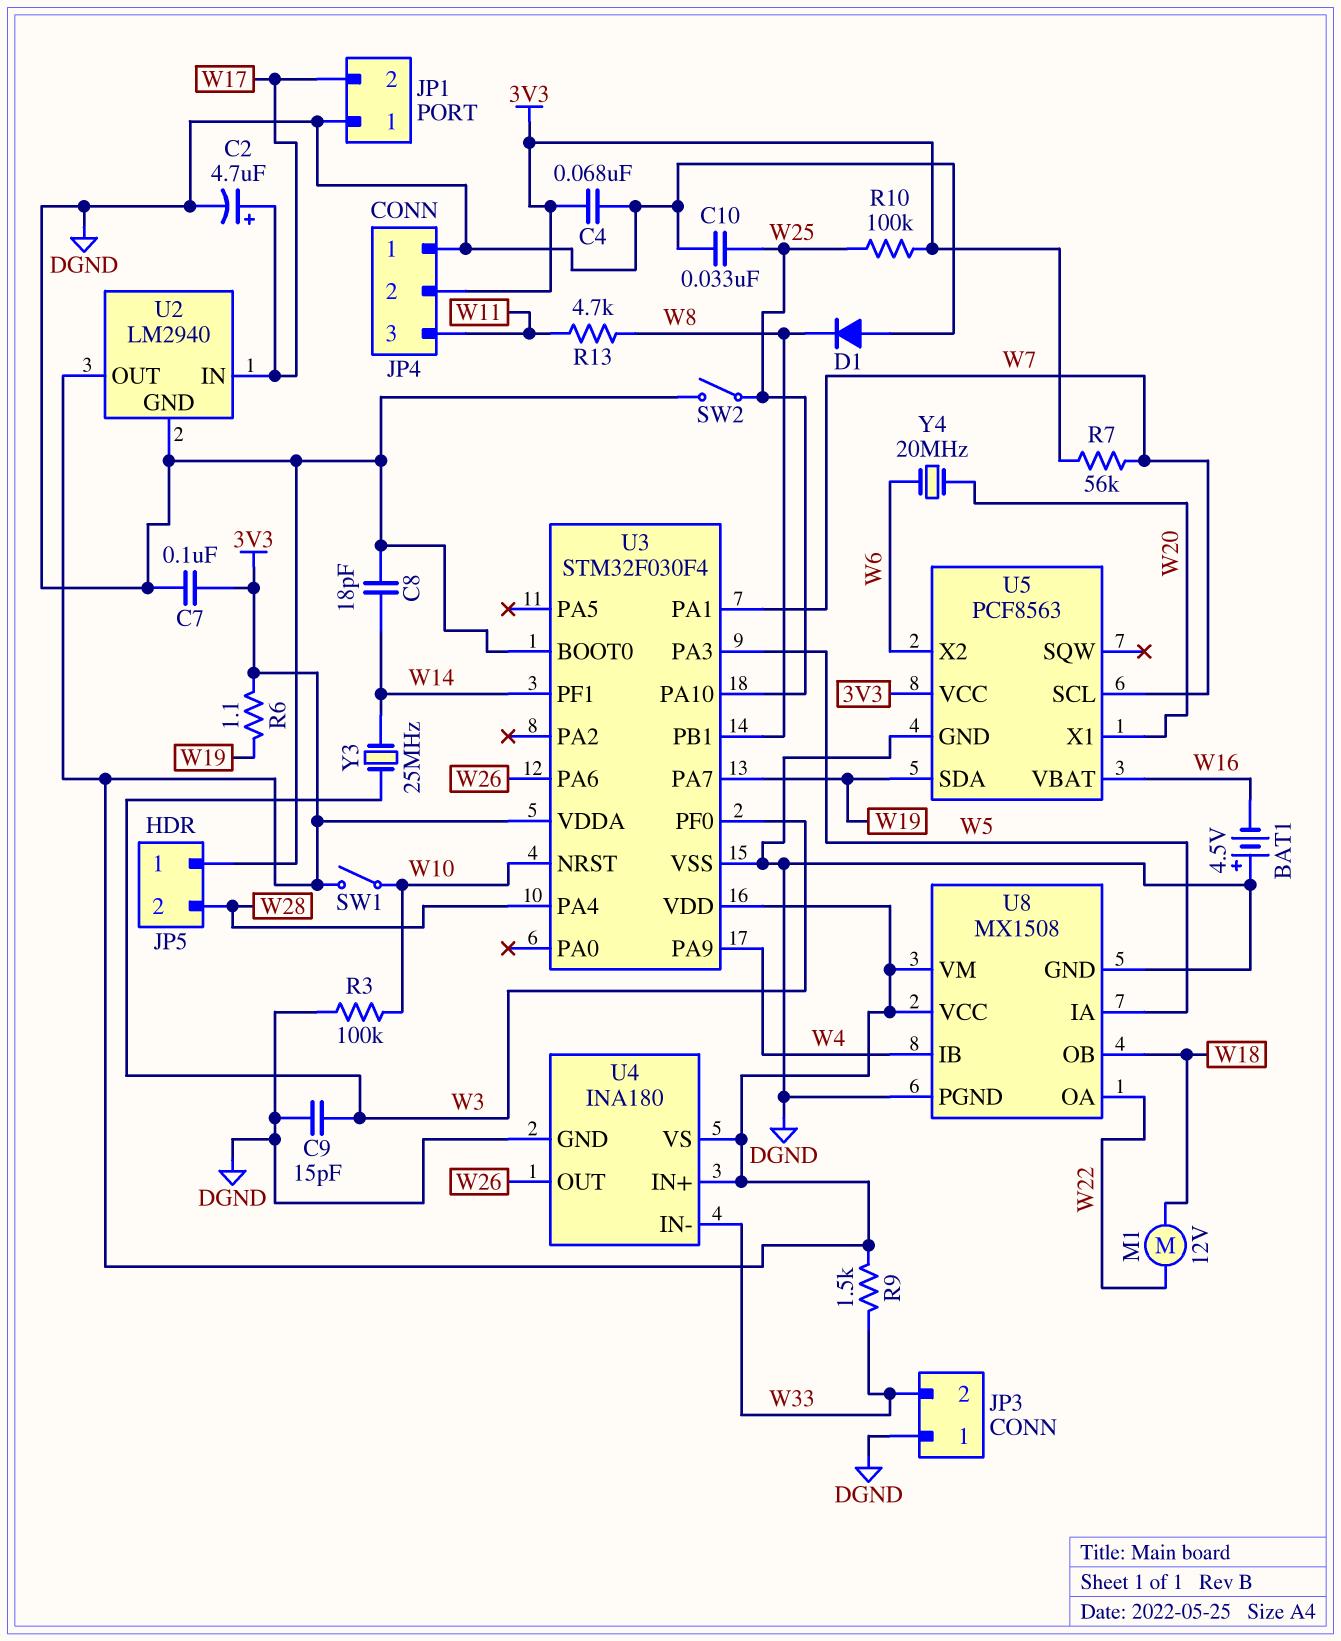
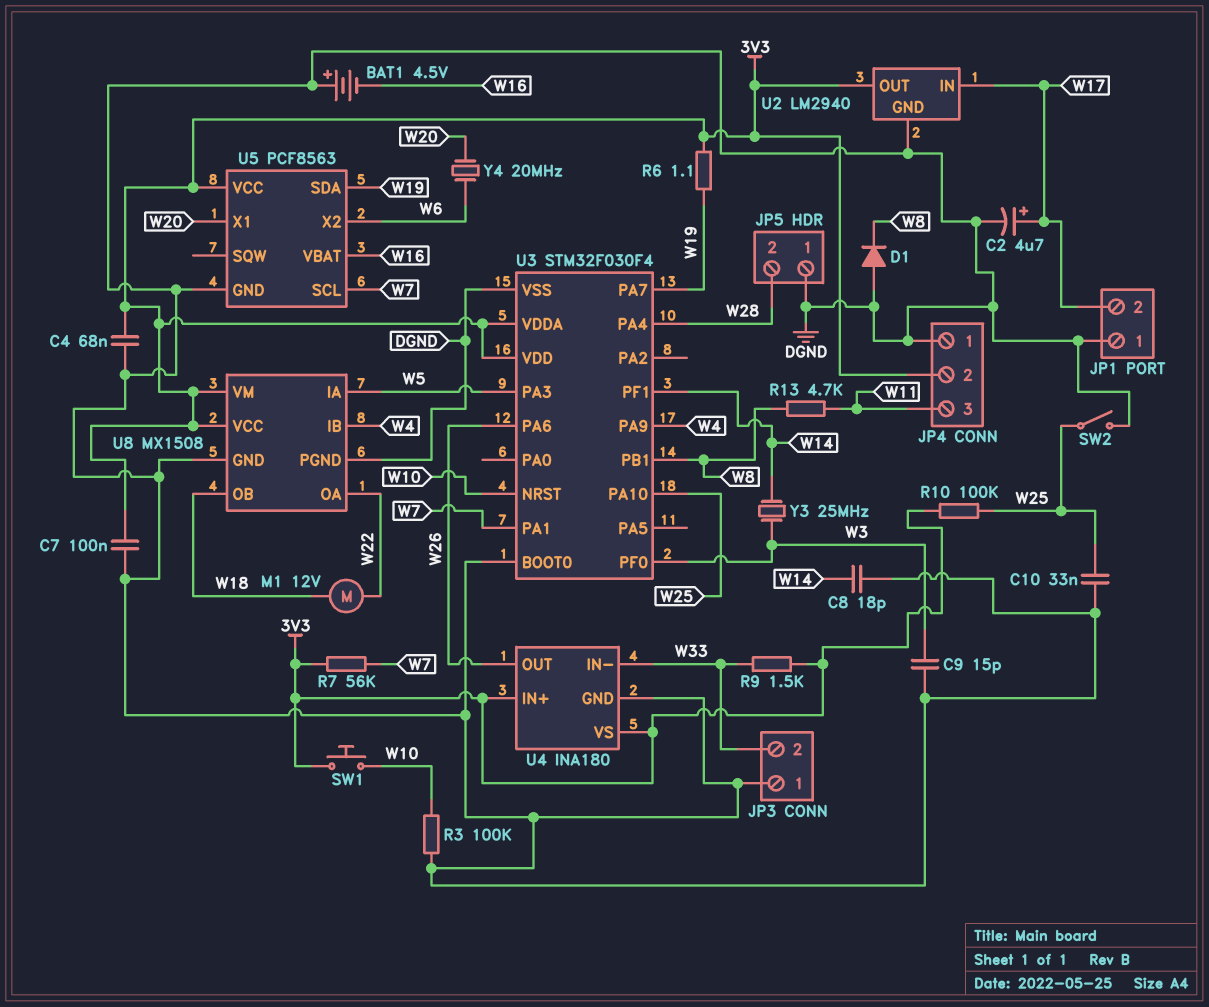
SW1: switch (3V3, W10) -> button (3V3, W10)

